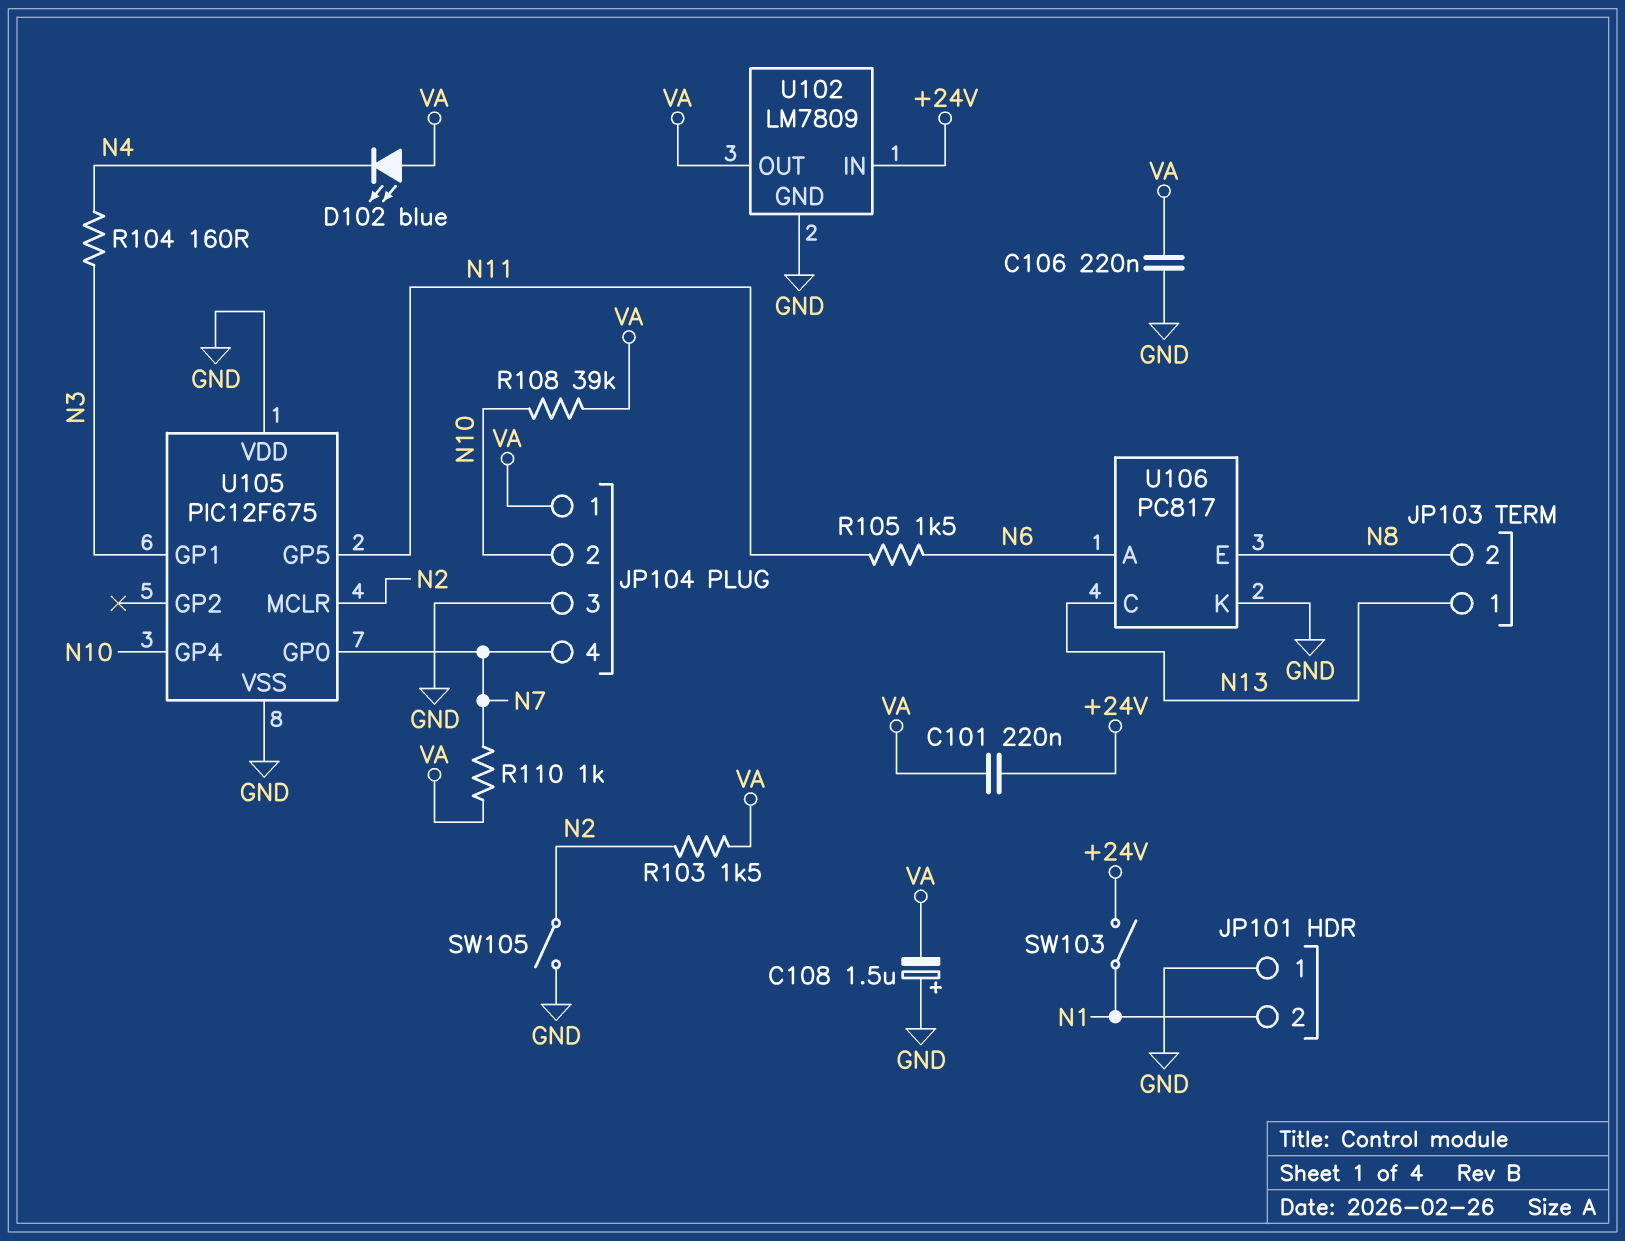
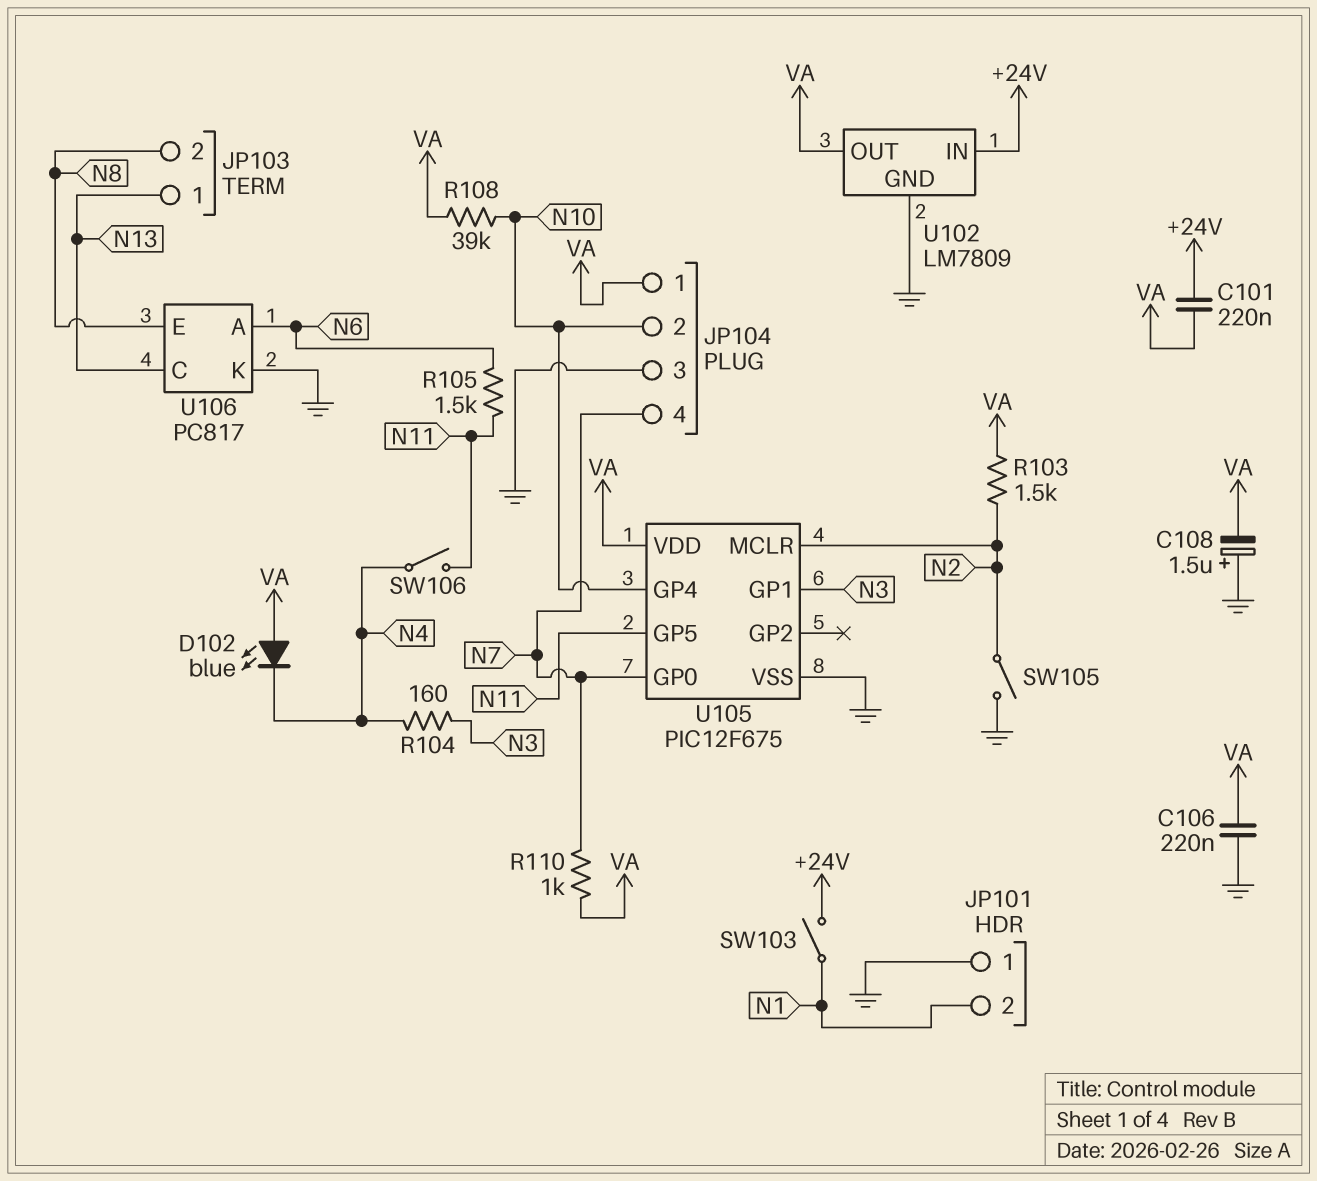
SW106: none -> switch (N4, N11)
U105 pin VDD: GND -> VA

